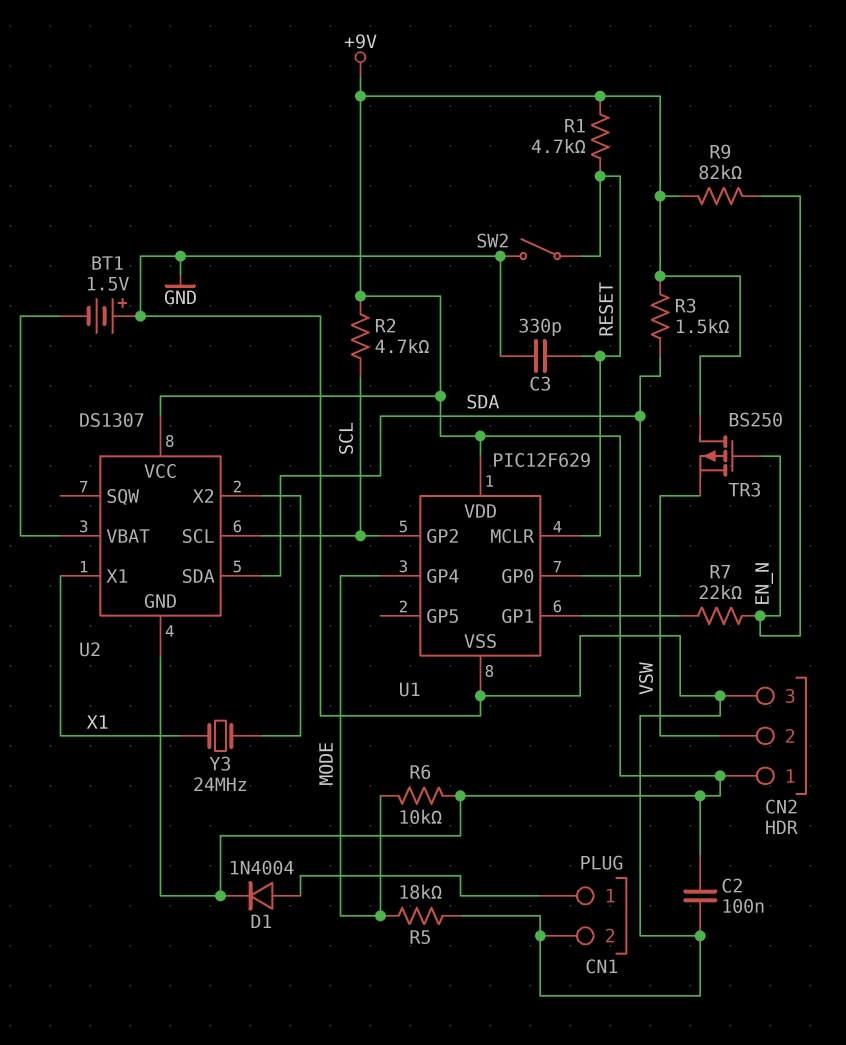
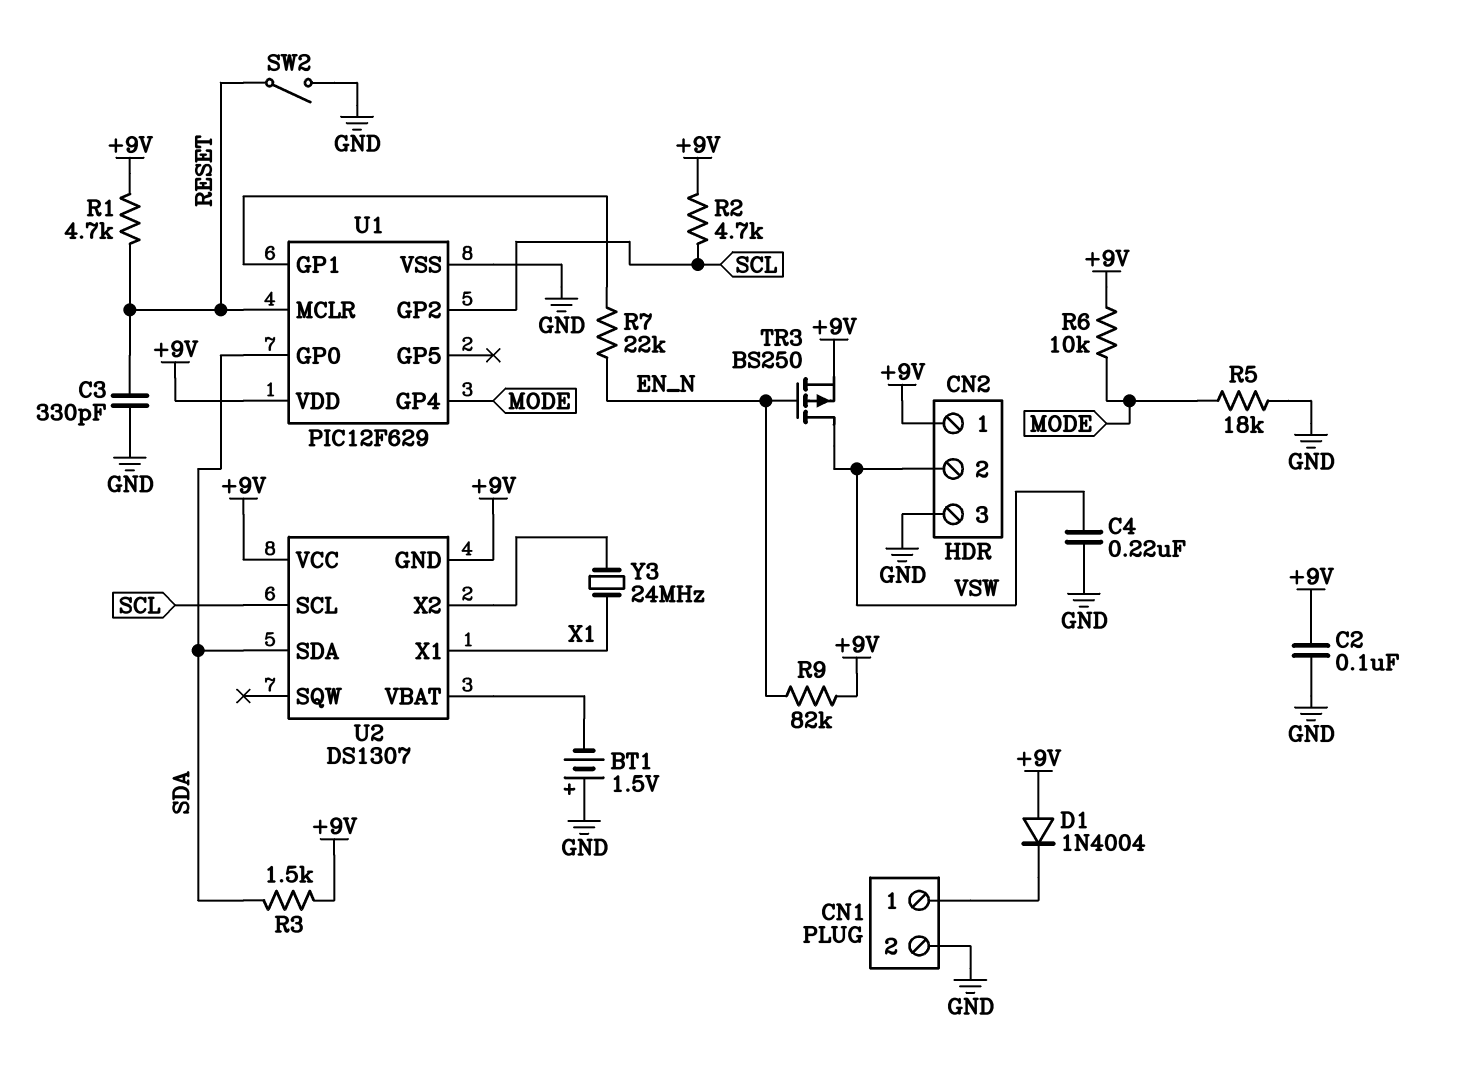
C4: none -> 220nF (GND, VSW)
D1: diode 1N4004 (A CN1/1, K +9V) -> diode 1N4004 (A +9V, K CN1/1)
TR3: PMOS BS250 (G EN_N, D +9V, S VSW) -> PMOS BS250 (G EN_N, D VSW, S +9V)

